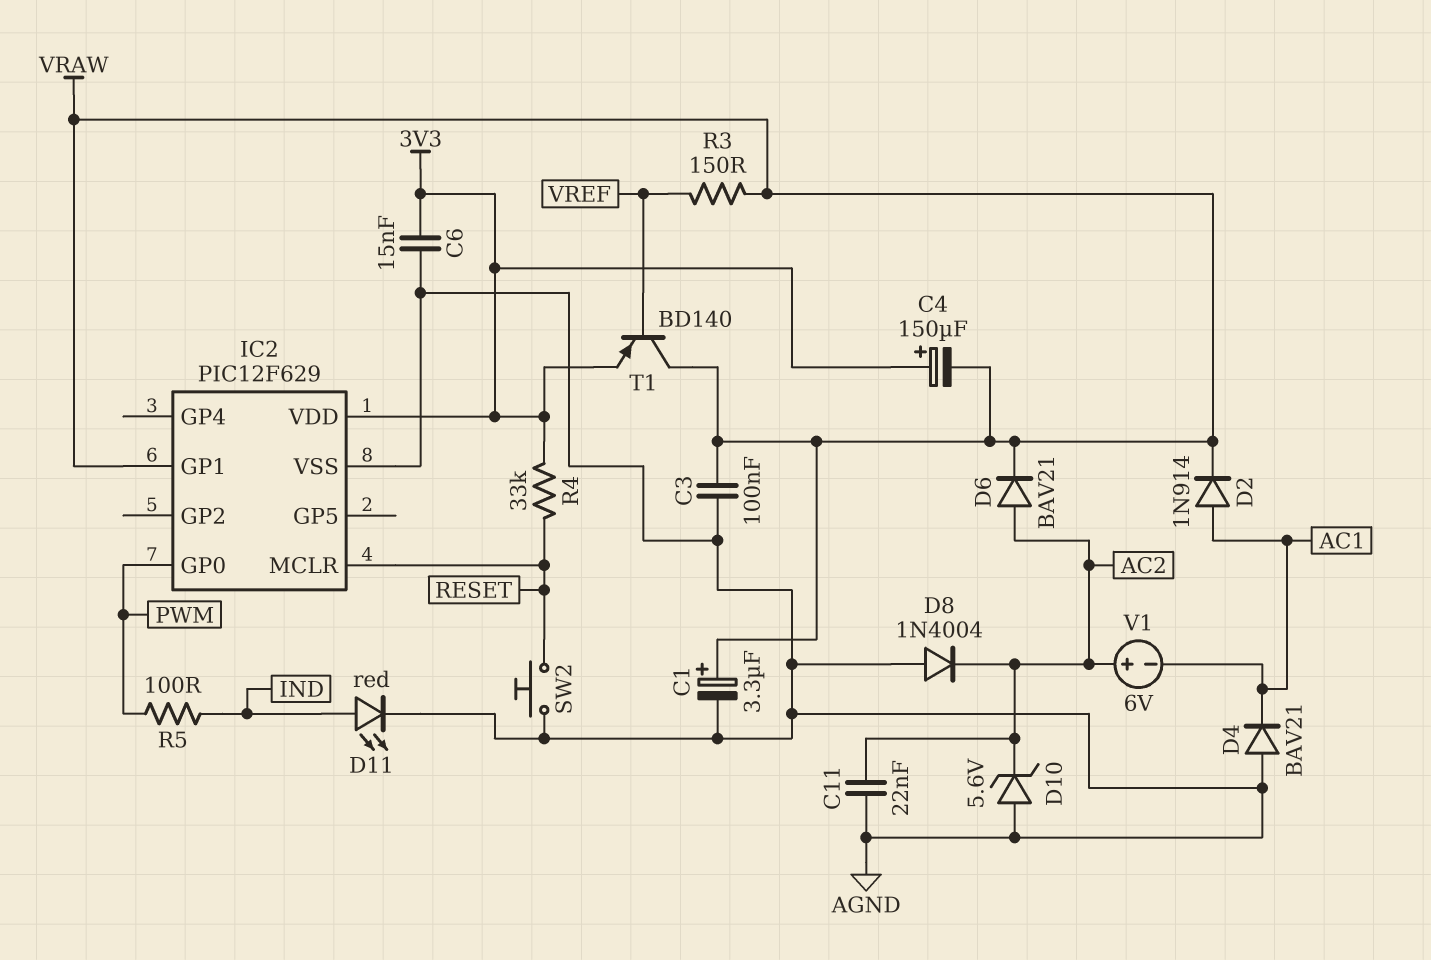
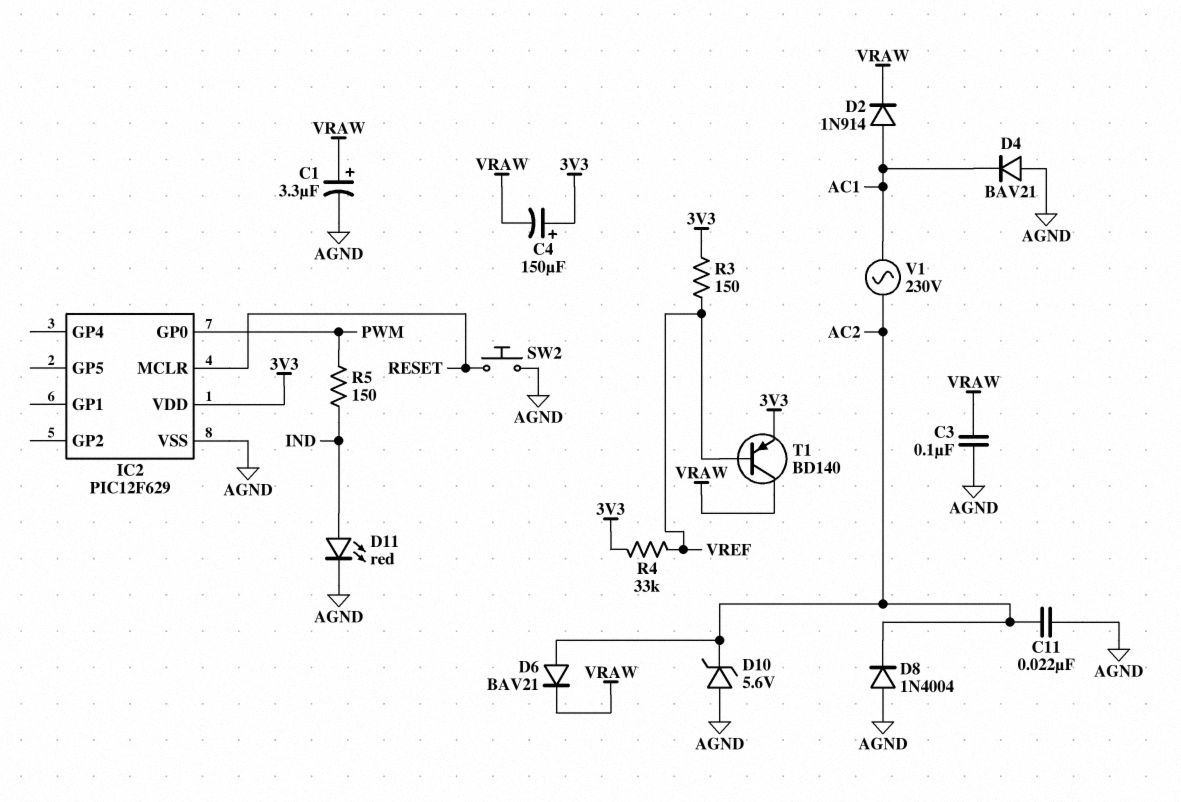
C6: 15nF (3V3, AGND) -> none
IC2 pin GP1: VRAW -> none
R3: 150 (VRAW, VREF) -> 150 (3V3, VREF)
R4: 33k (3V3, RESET) -> 33k (3V3, VREF)
R5: 100 (IND, PWM) -> 150 (IND, PWM)
V1: 6V (plus AC2, minus AC1) -> AC 230V (AC1, AC2)

